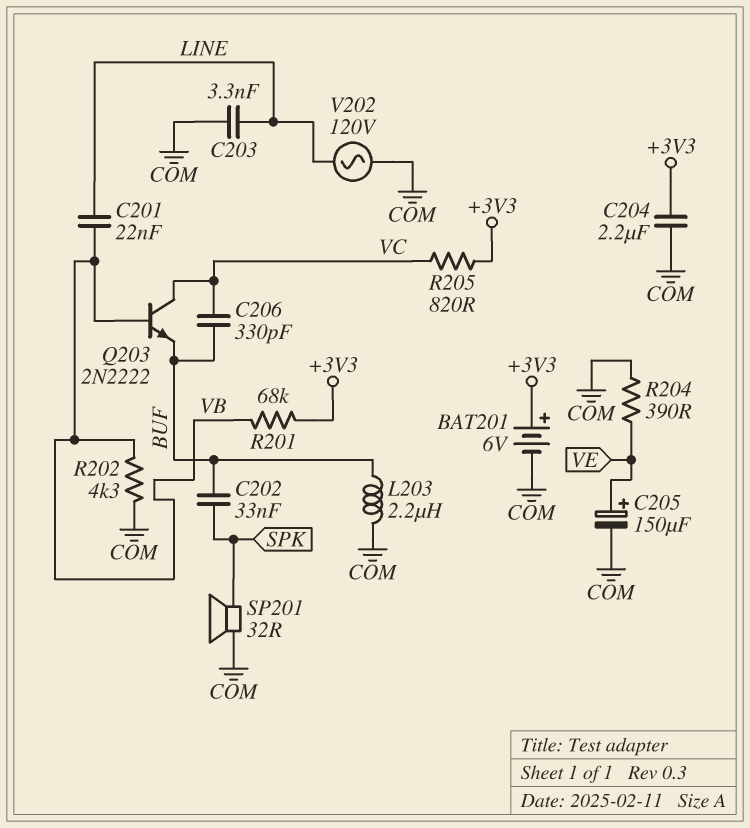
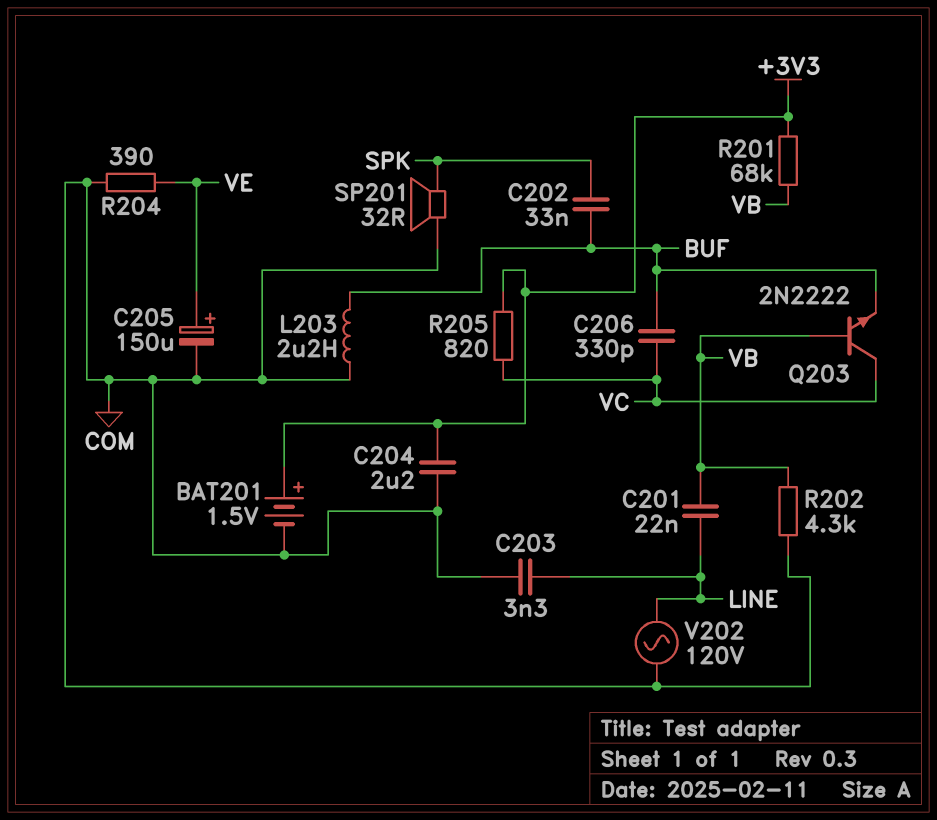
BAT201: 6V (plus +3V3, minus COM) -> 1.5V (plus +3V3, minus COM)

